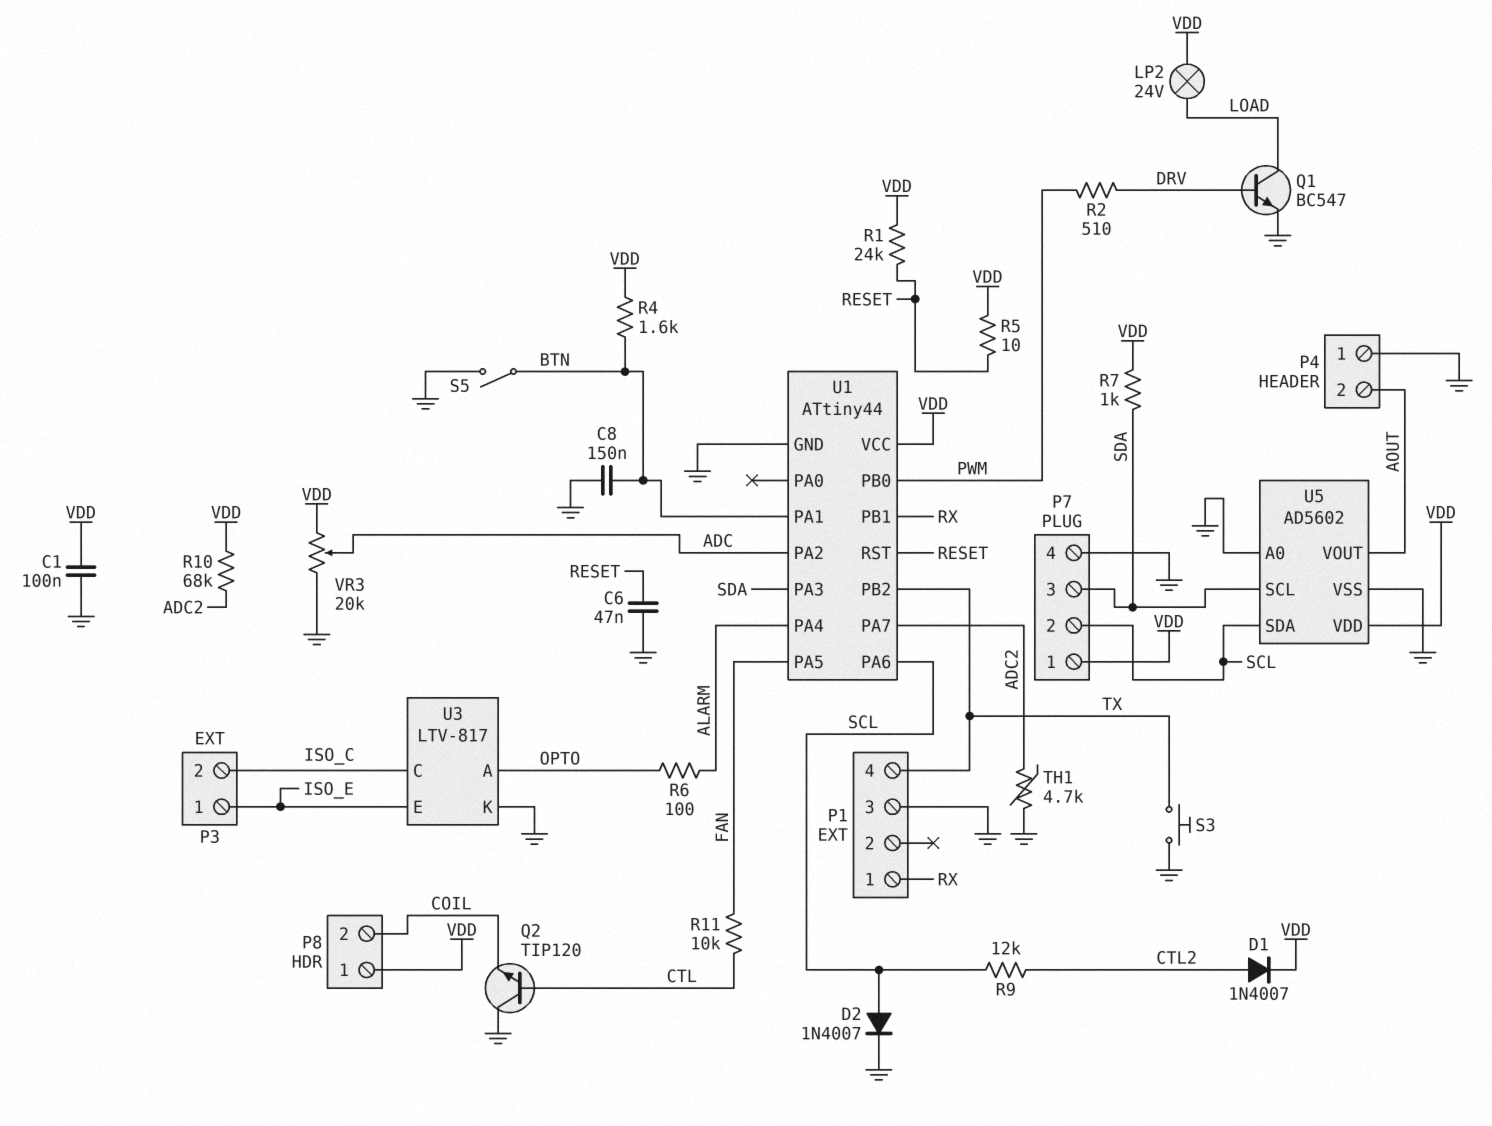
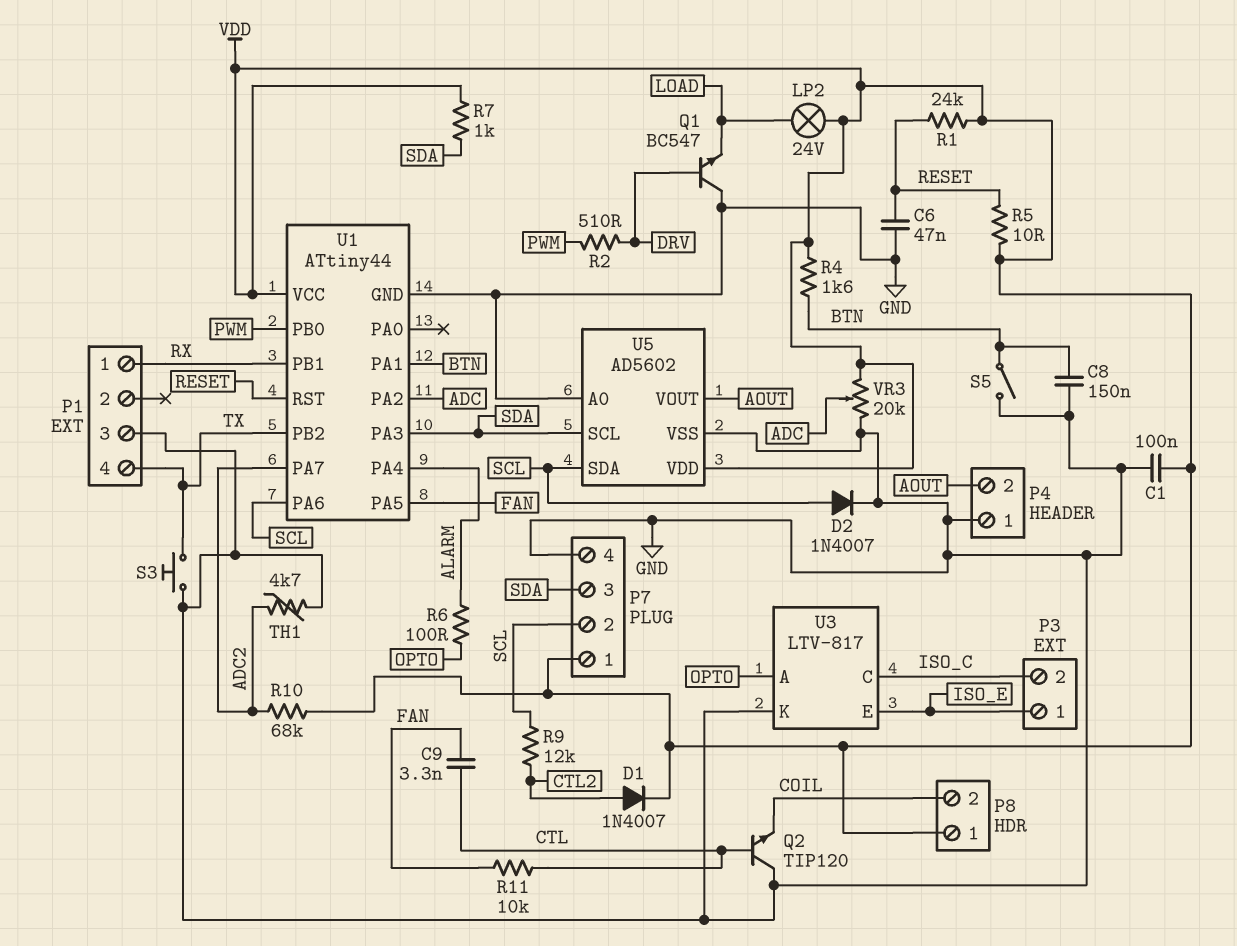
C9: none -> 3.3nF (CTL, FAN)
Q1: NPN BC547 (B DRV, C LOAD, E GND) -> NPN BC547 (B DRV, C GND, E LOAD)

